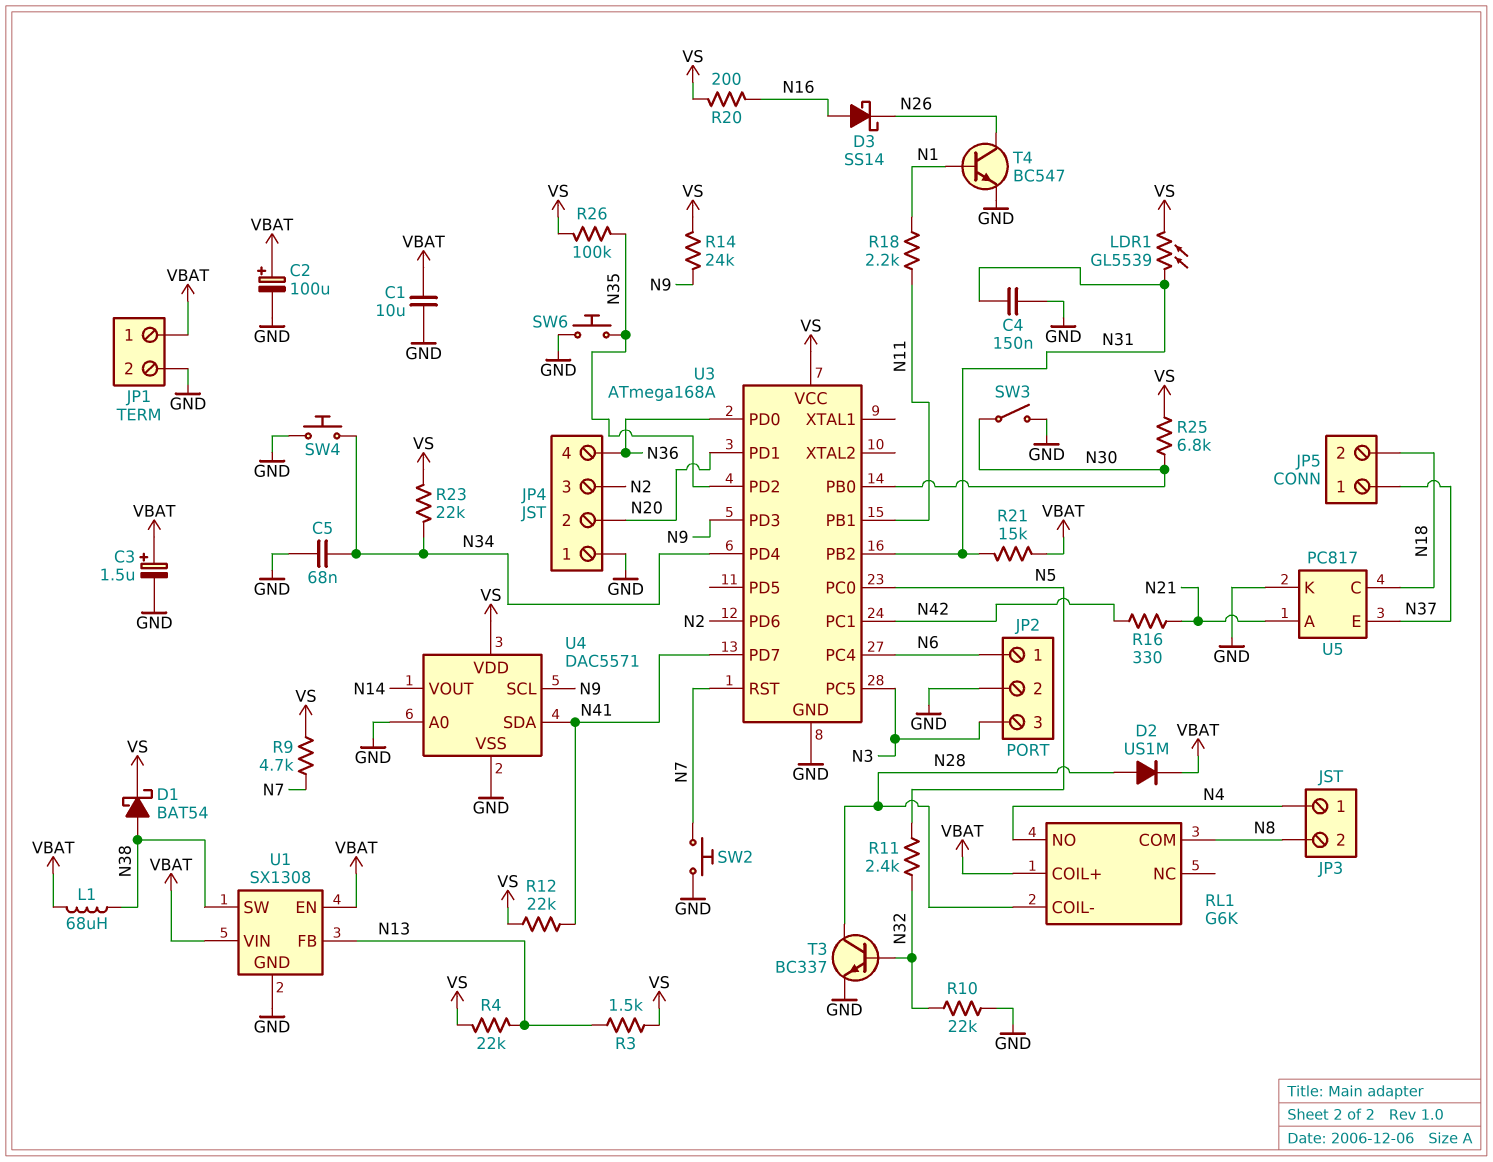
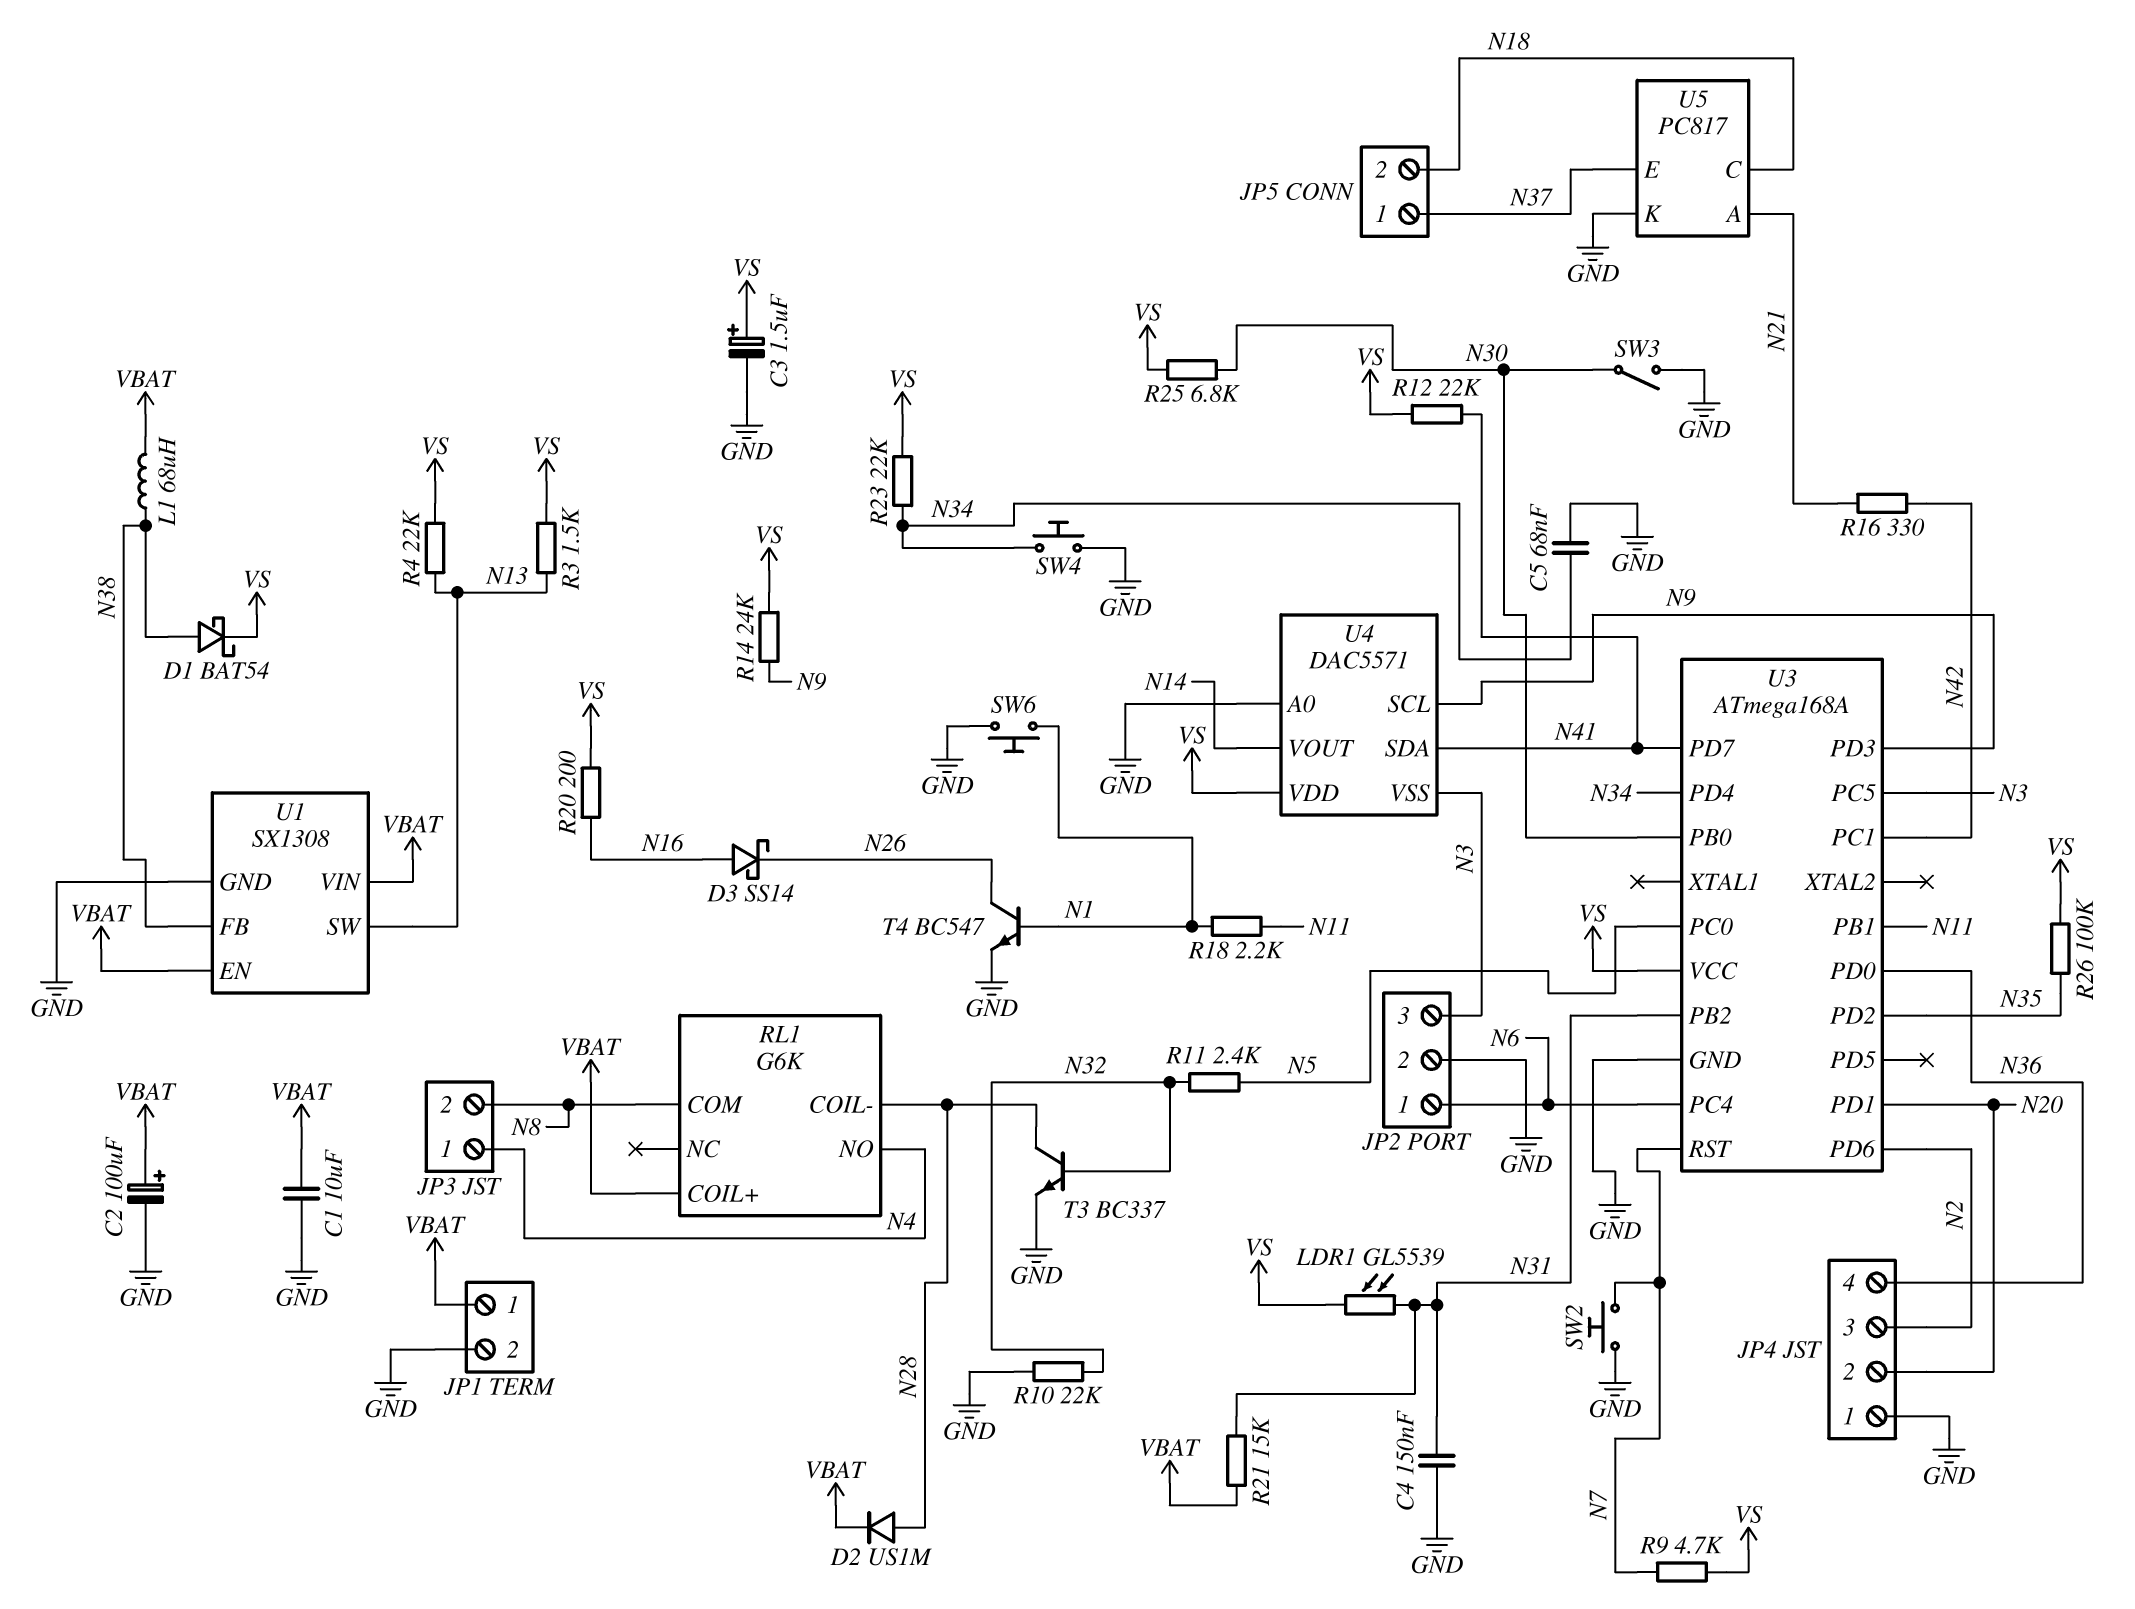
C3: 1.5uF (plus VBAT, minus GND) -> 1.5uF (plus VS, minus GND)
SW6: button (GND, N35) -> button (GND, N1)
U1 pin FB: N13 -> N38
U1 pin SW: N38 -> N13
U4 pin VSS: GND -> N3

